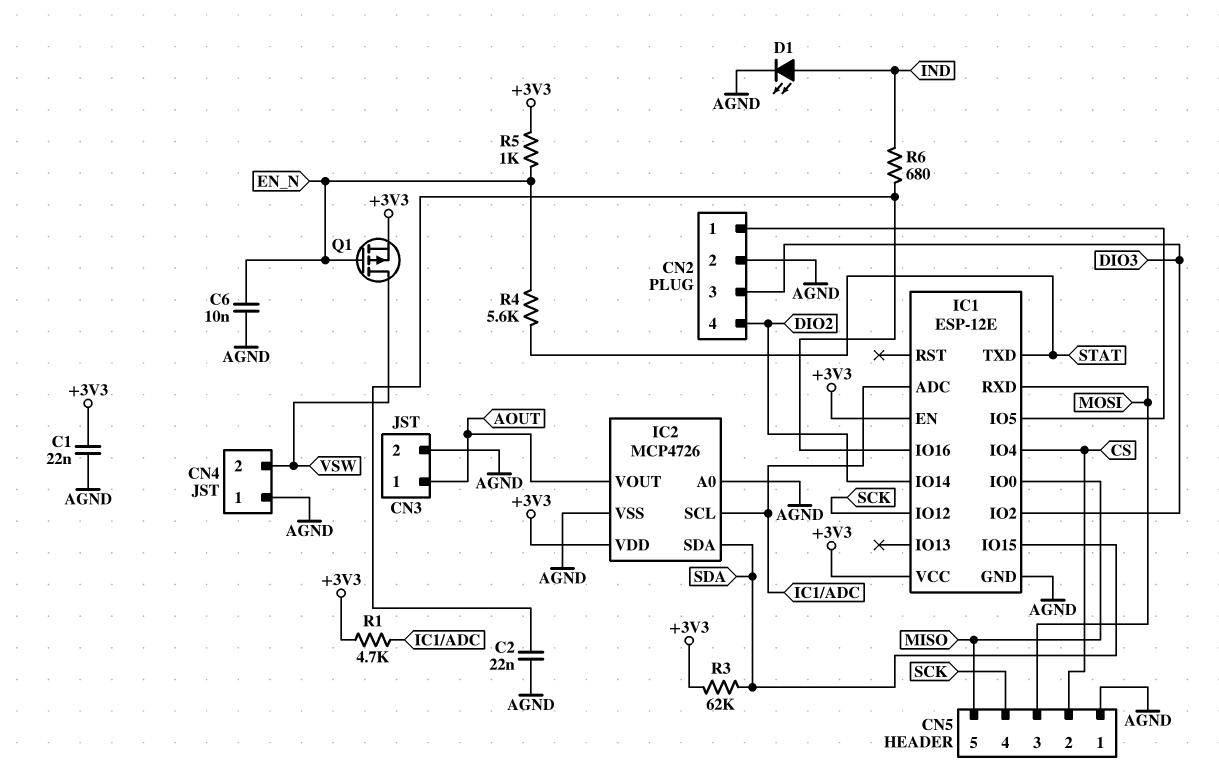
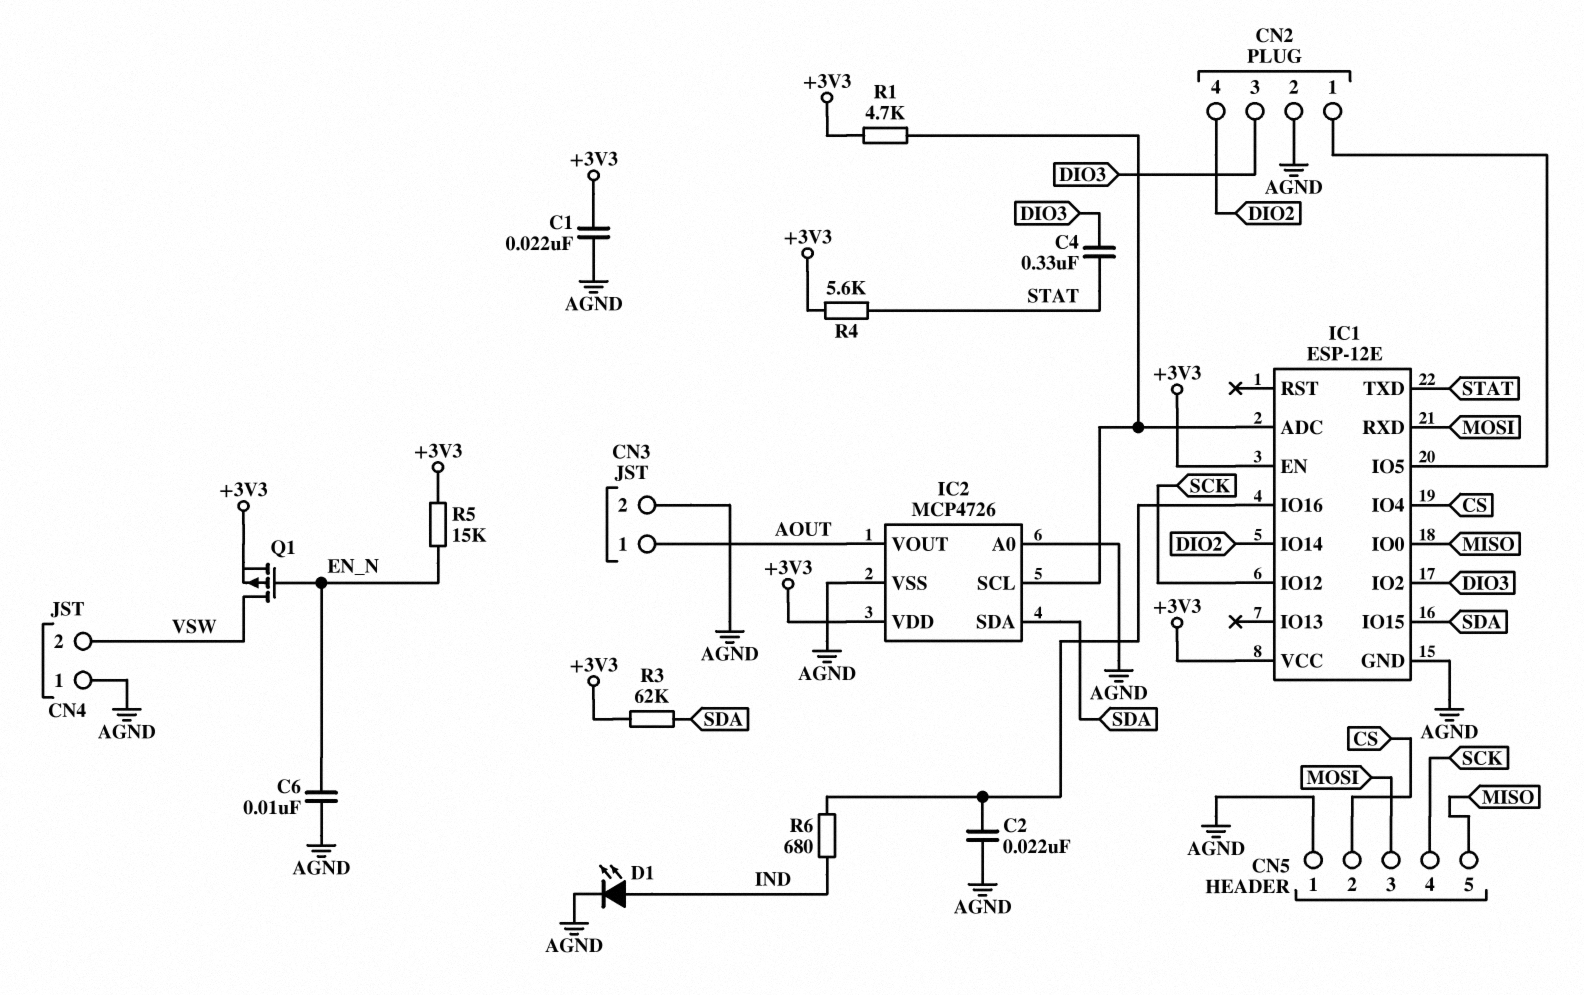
C4: none -> 330nF (DIO3, STAT)
R4: 5.6k (EN_N, STAT) -> 5.6k (+3V3, STAT)
R5: 1k (+3V3, EN_N) -> 15k (+3V3, EN_N)

